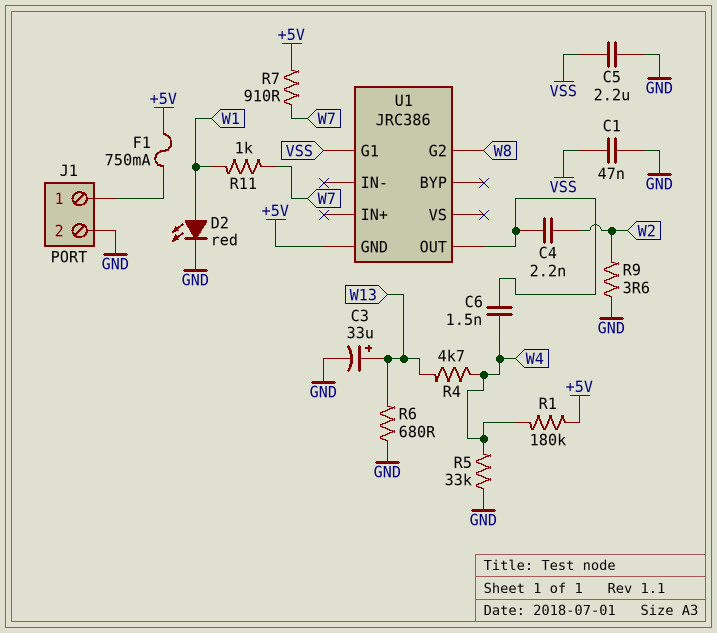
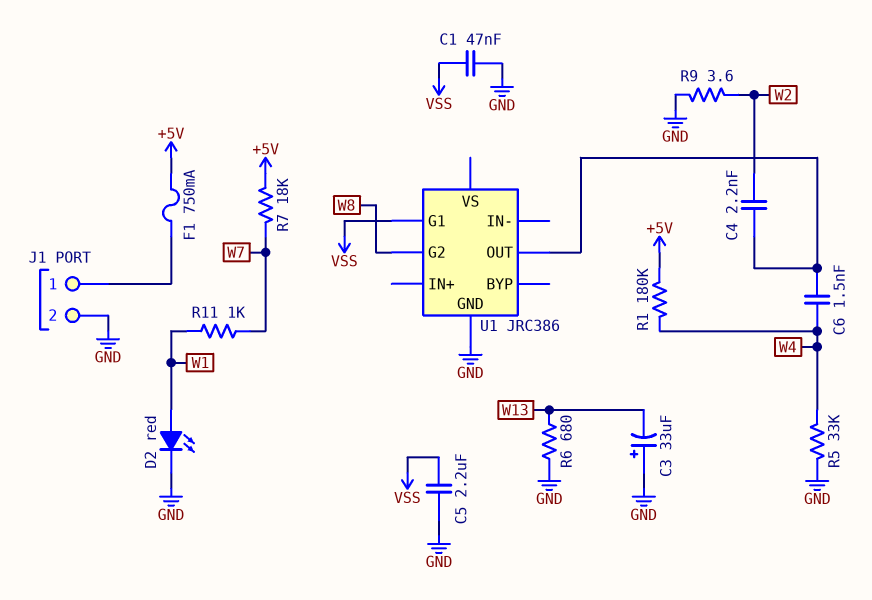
C3: 33uF (plus W13, minus GND) -> 33uF (plus GND, minus W13)
R4: 4.7k (W4, W13) -> none
R7: 910 (+5V, W7) -> 18k (+5V, W7)
U1 pin GND: +5V -> GND

